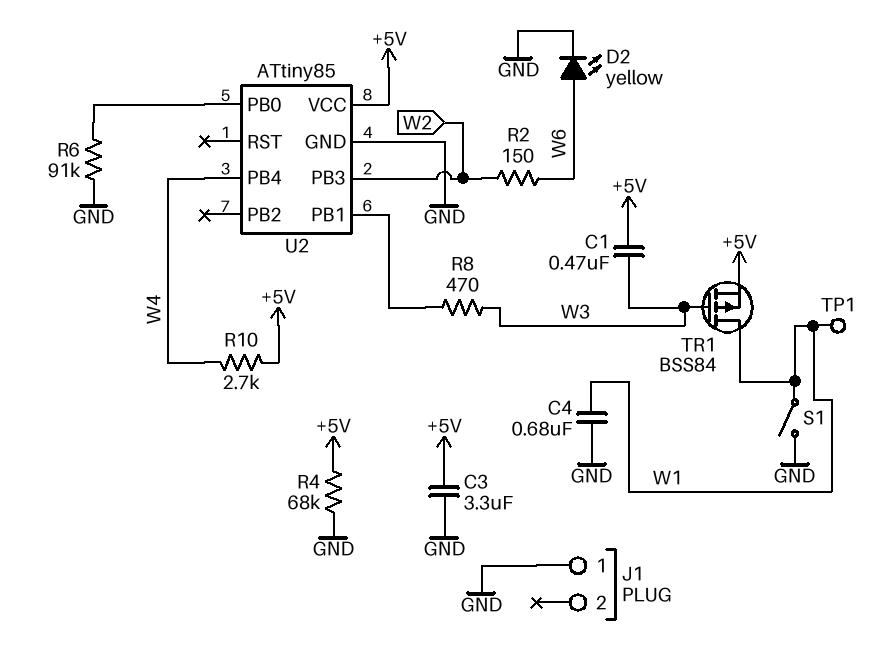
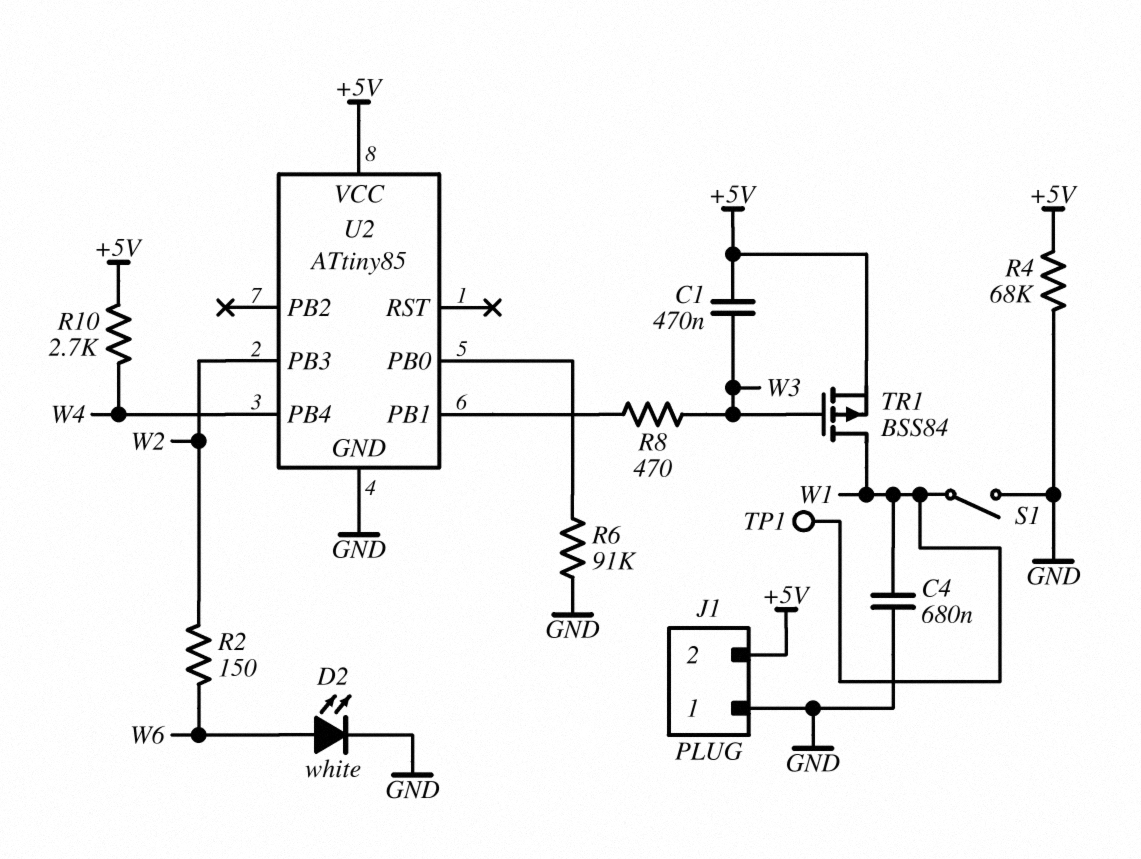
C3: 3.3uF (+5V, GND) -> none
D2: LED yellow (A W6, K GND) -> LED white (A W6, K GND)
J1 pin 2: none -> +5V

